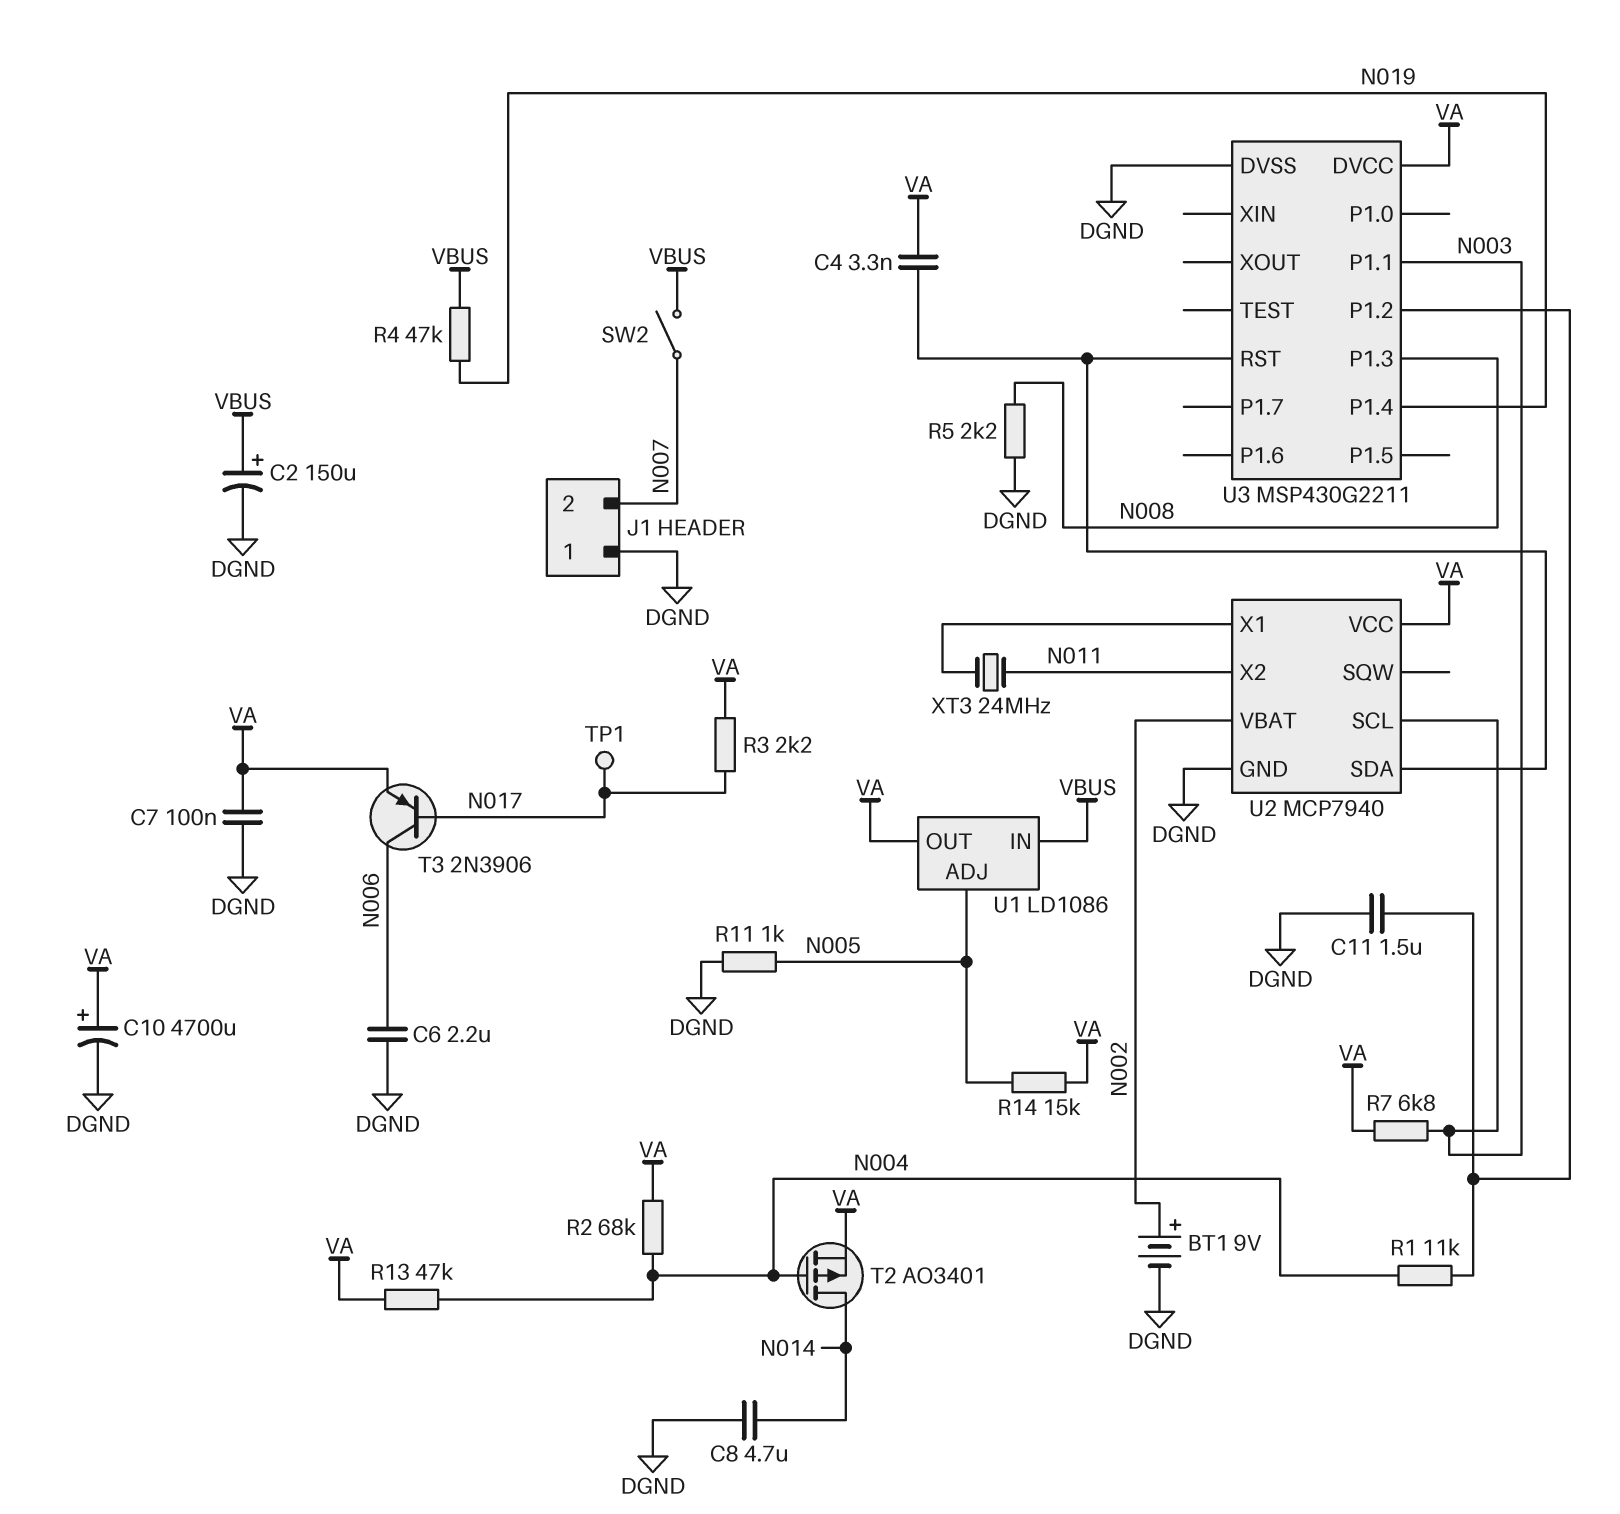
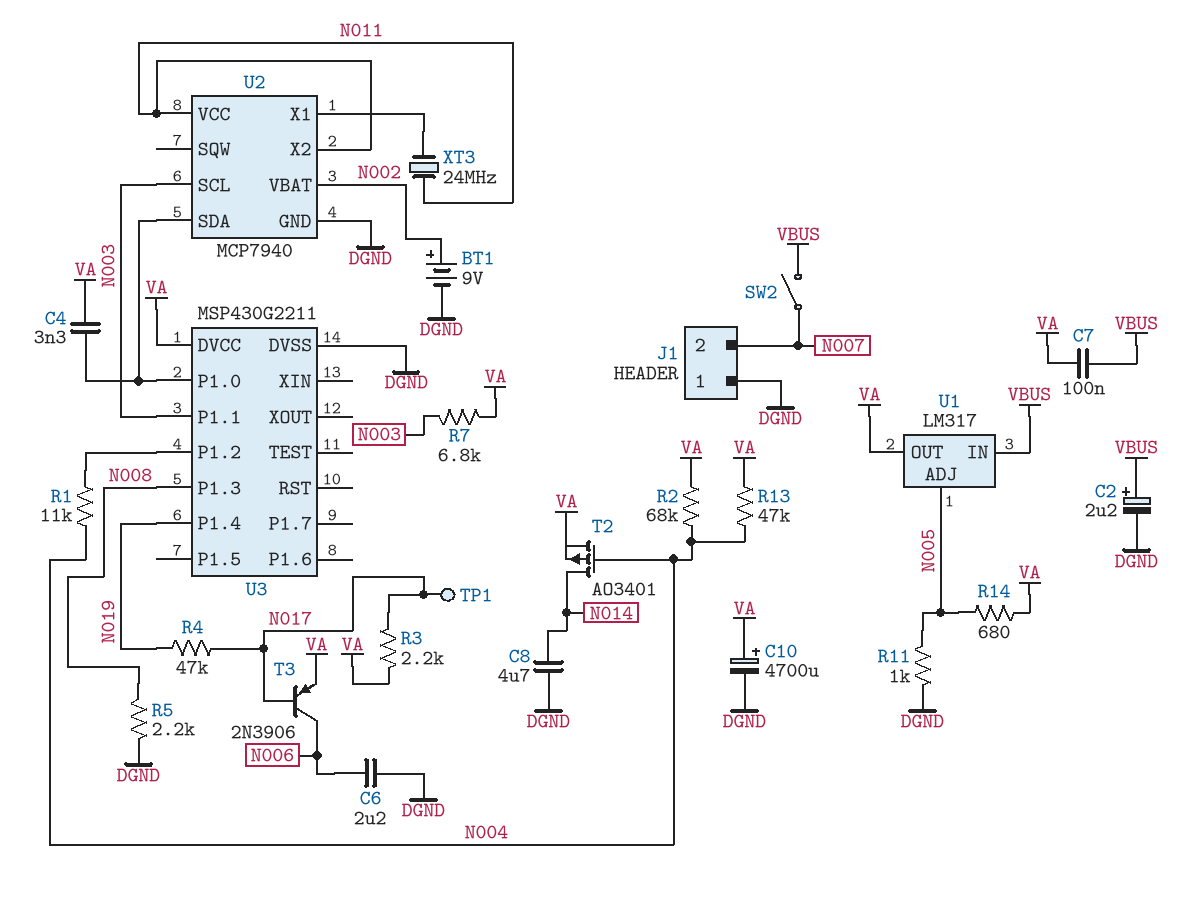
C2: 150uF (plus VBUS, minus DGND) -> 2.2uF (plus VBUS, minus DGND)
C7: 100nF (DGND, VA) -> 100nF (VA, VBUS)
C11: 1.5uF (DGND, U3/P1.2) -> none
R4: 47k (N019, VBUS) -> 47k (N017, N019)
R14: 15k (N005, VA) -> 680 (N005, VA)
U1: LD1086 -> LM317
U2 pin VCC: VA -> N011
U3 pin P1.0: none -> U2/SDA
U3 pin RST: U2/SDA -> none

